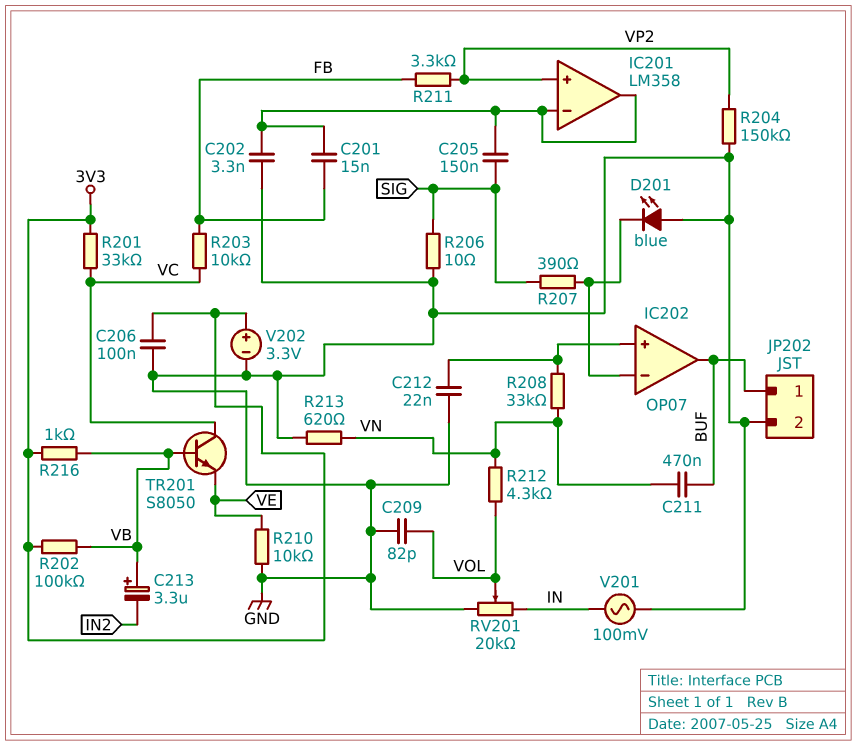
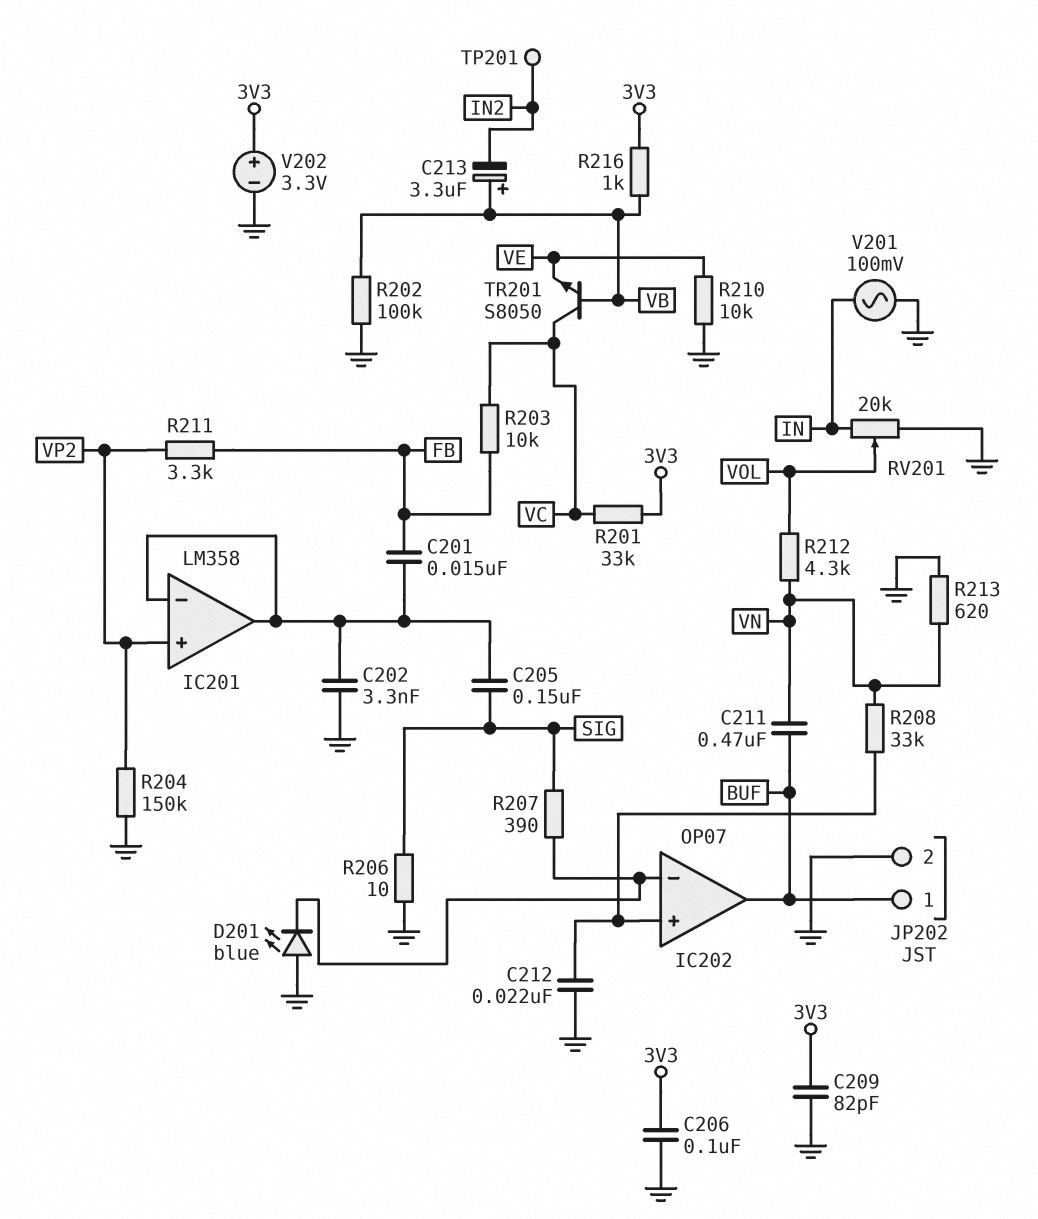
C209: 82pF (GND, VOL) -> 82pF (3V3, GND)
R202: 100k (3V3, VB) -> 100k (GND, VB)
TP201: none -> test point (IN2)

